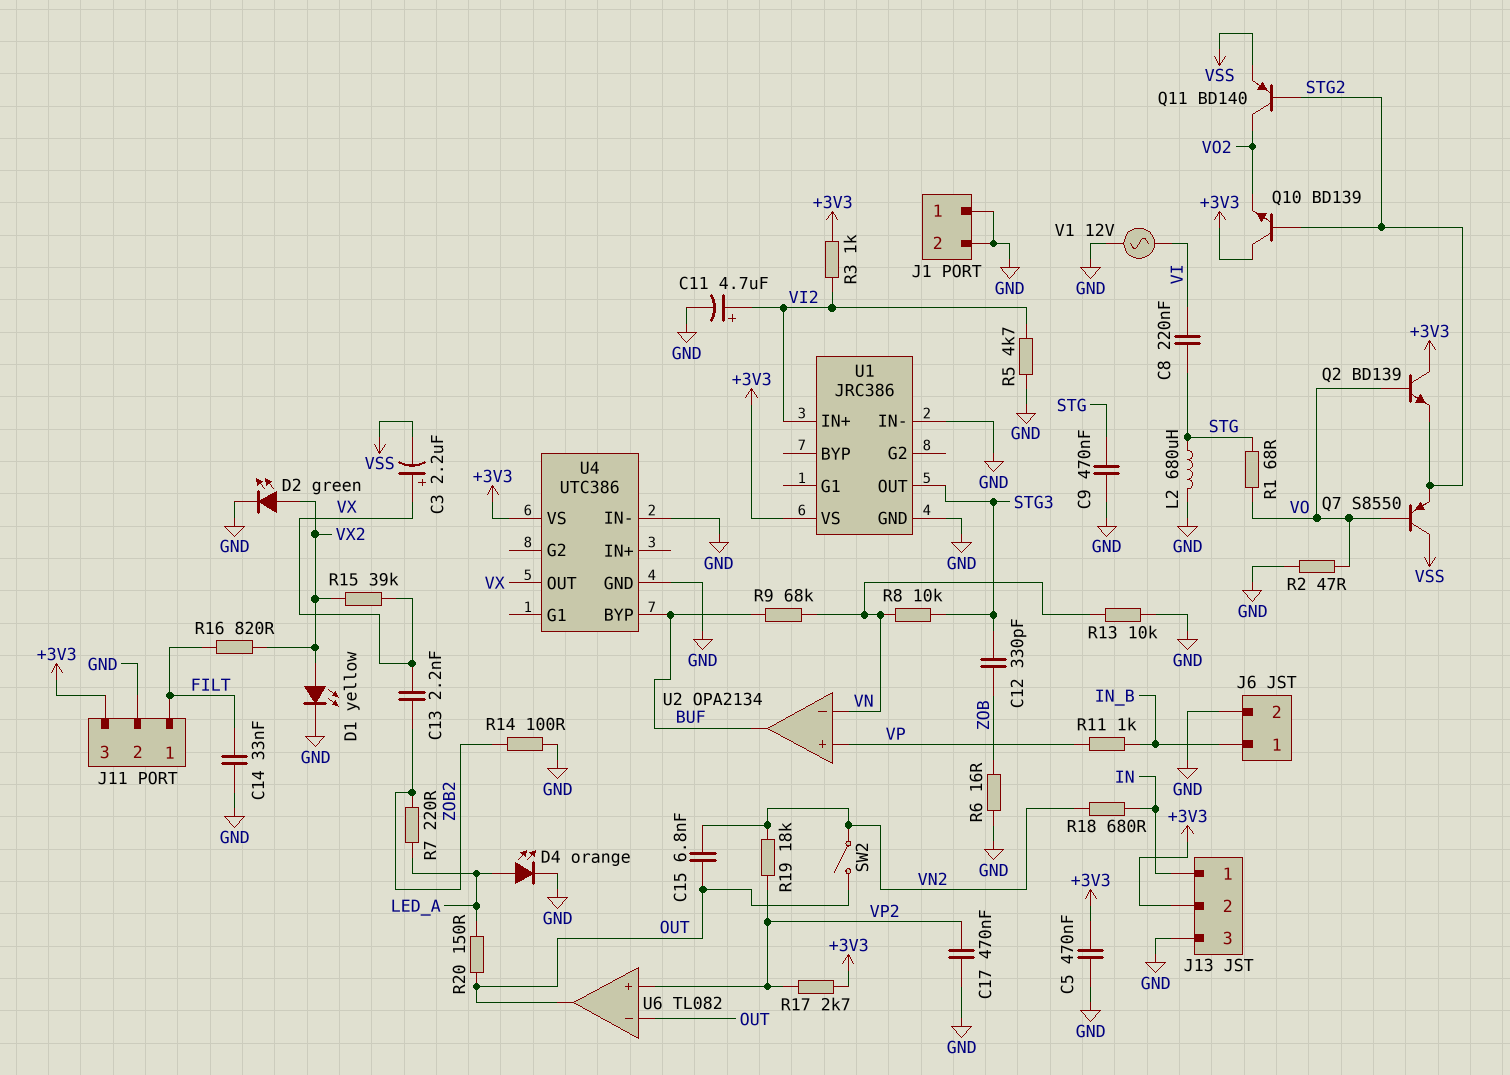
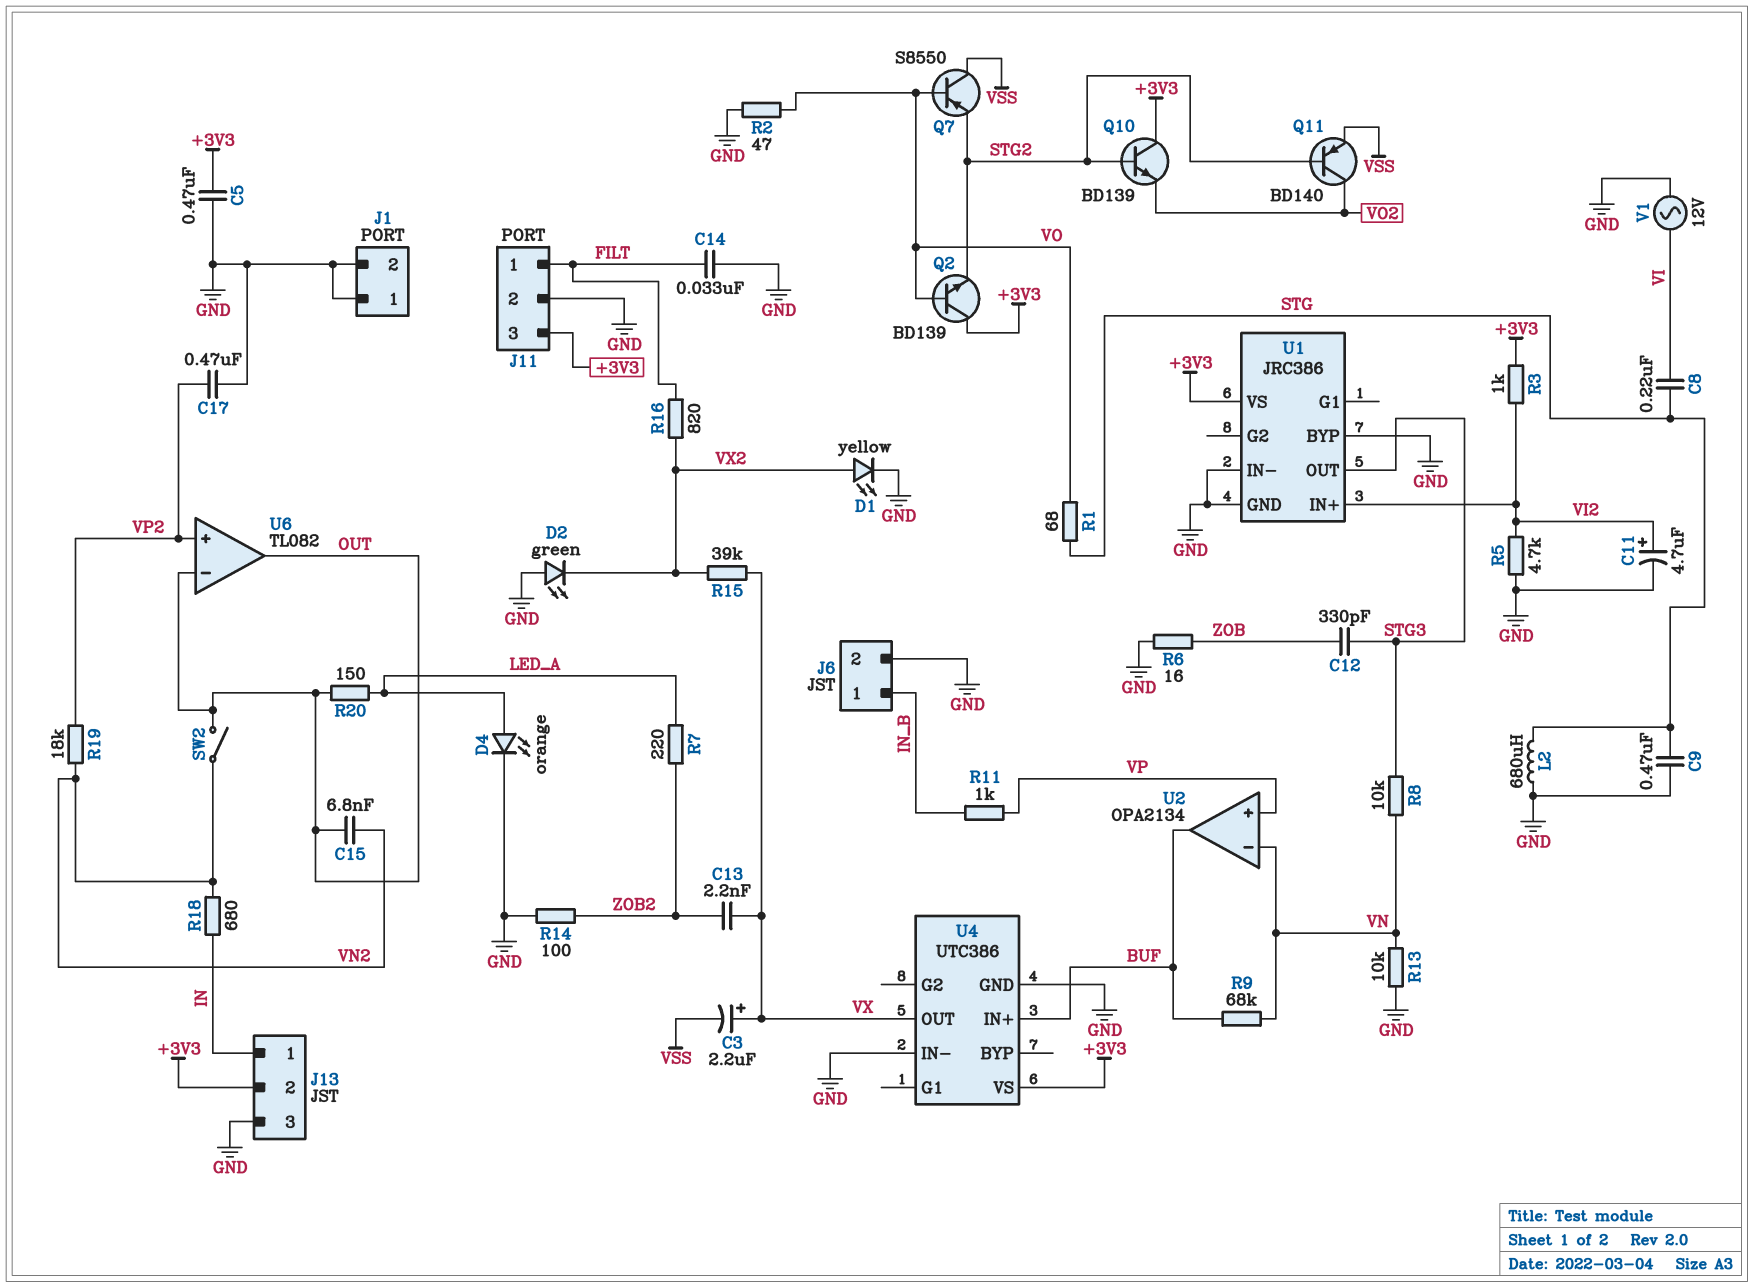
D2: LED green (A VX2, K GND) -> LED green (A GND, K VX2)
R17: 2.7k (+3V3, VP2) -> none
U1 pin BYP: none -> GND
U4 pin BYP: BUF -> none
U4 pin IN+: none -> BUF

